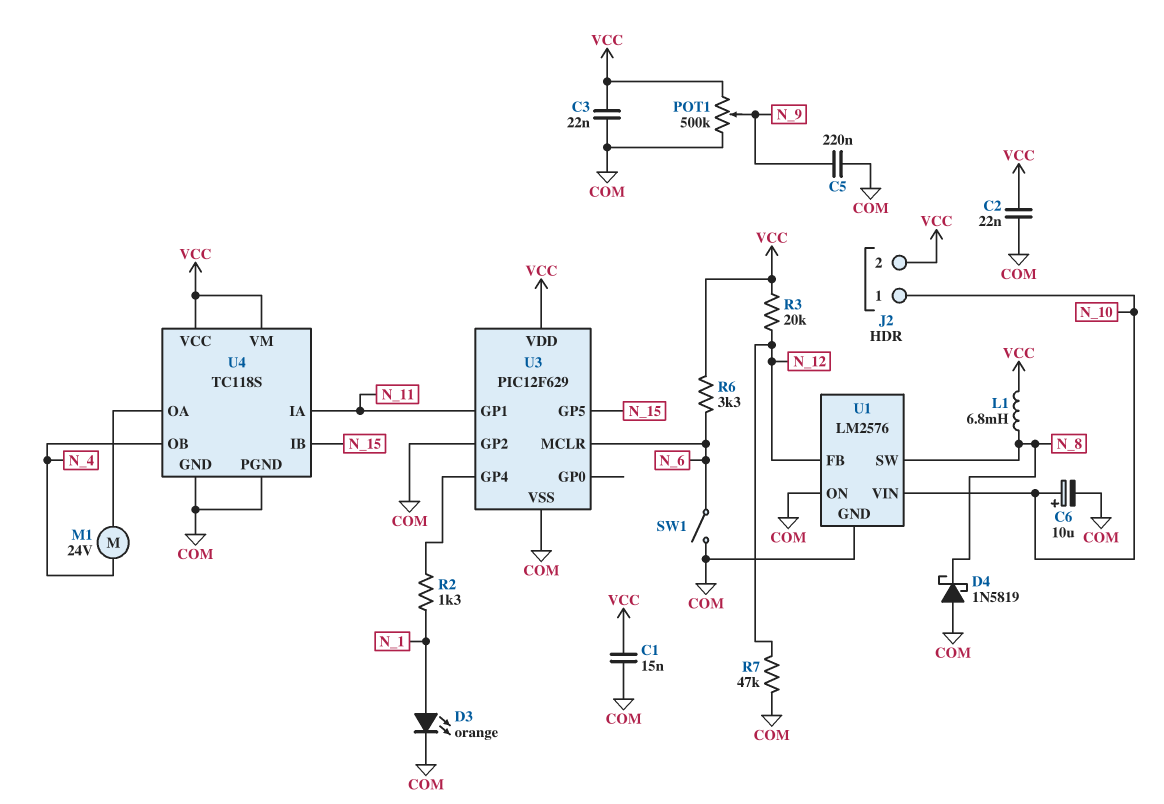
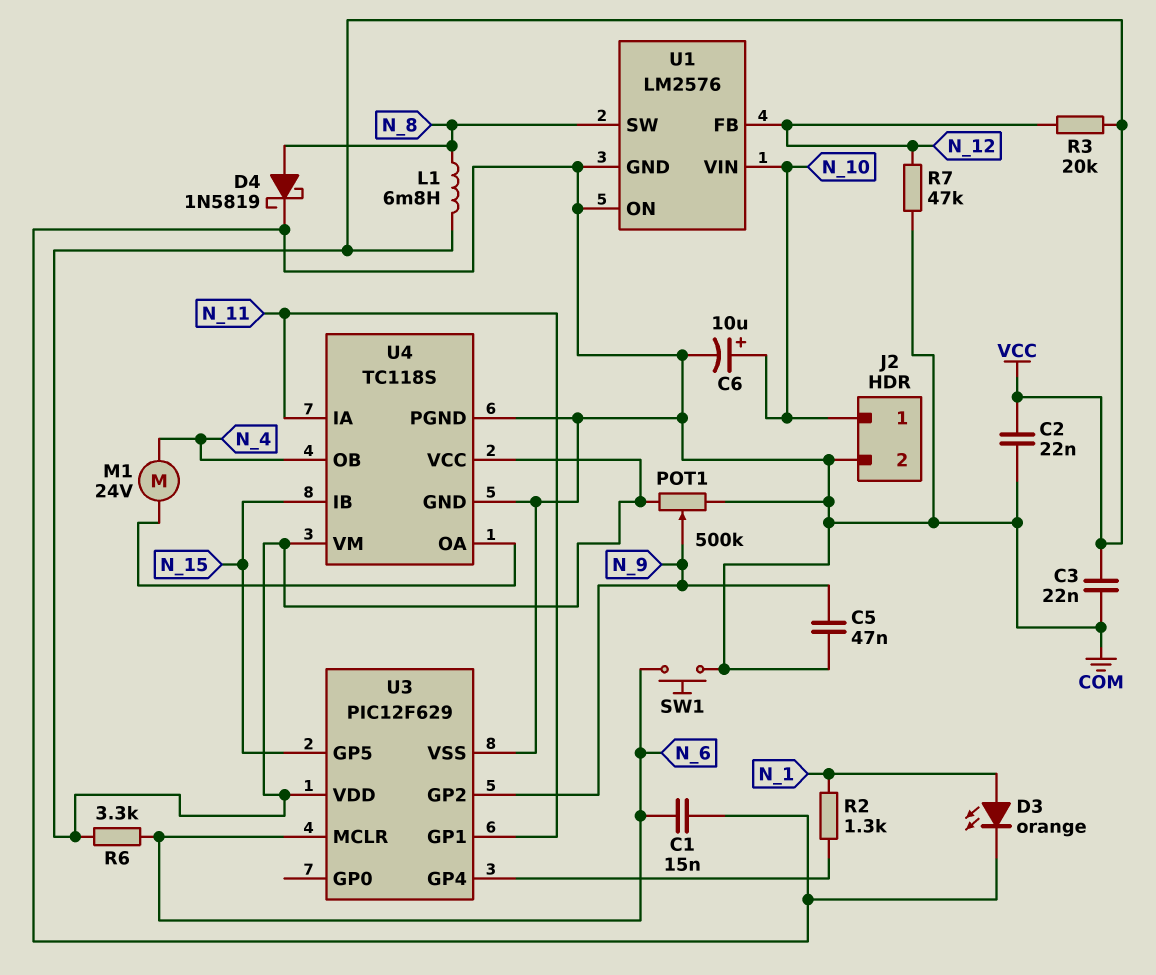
C1: 15nF (COM, VCC) -> 15nF (COM, N_6)
C5: 220nF (COM, N_9) -> 47nF (COM, N_9)
D4: schottky 1N5819 (A COM, K N_8) -> schottky 1N5819 (A N_8, K COM)
J2 pin 2: VCC -> COM
SW1: switch (COM, N_6) -> button (COM, N_6)
U3 pin GP2: COM -> N_9

